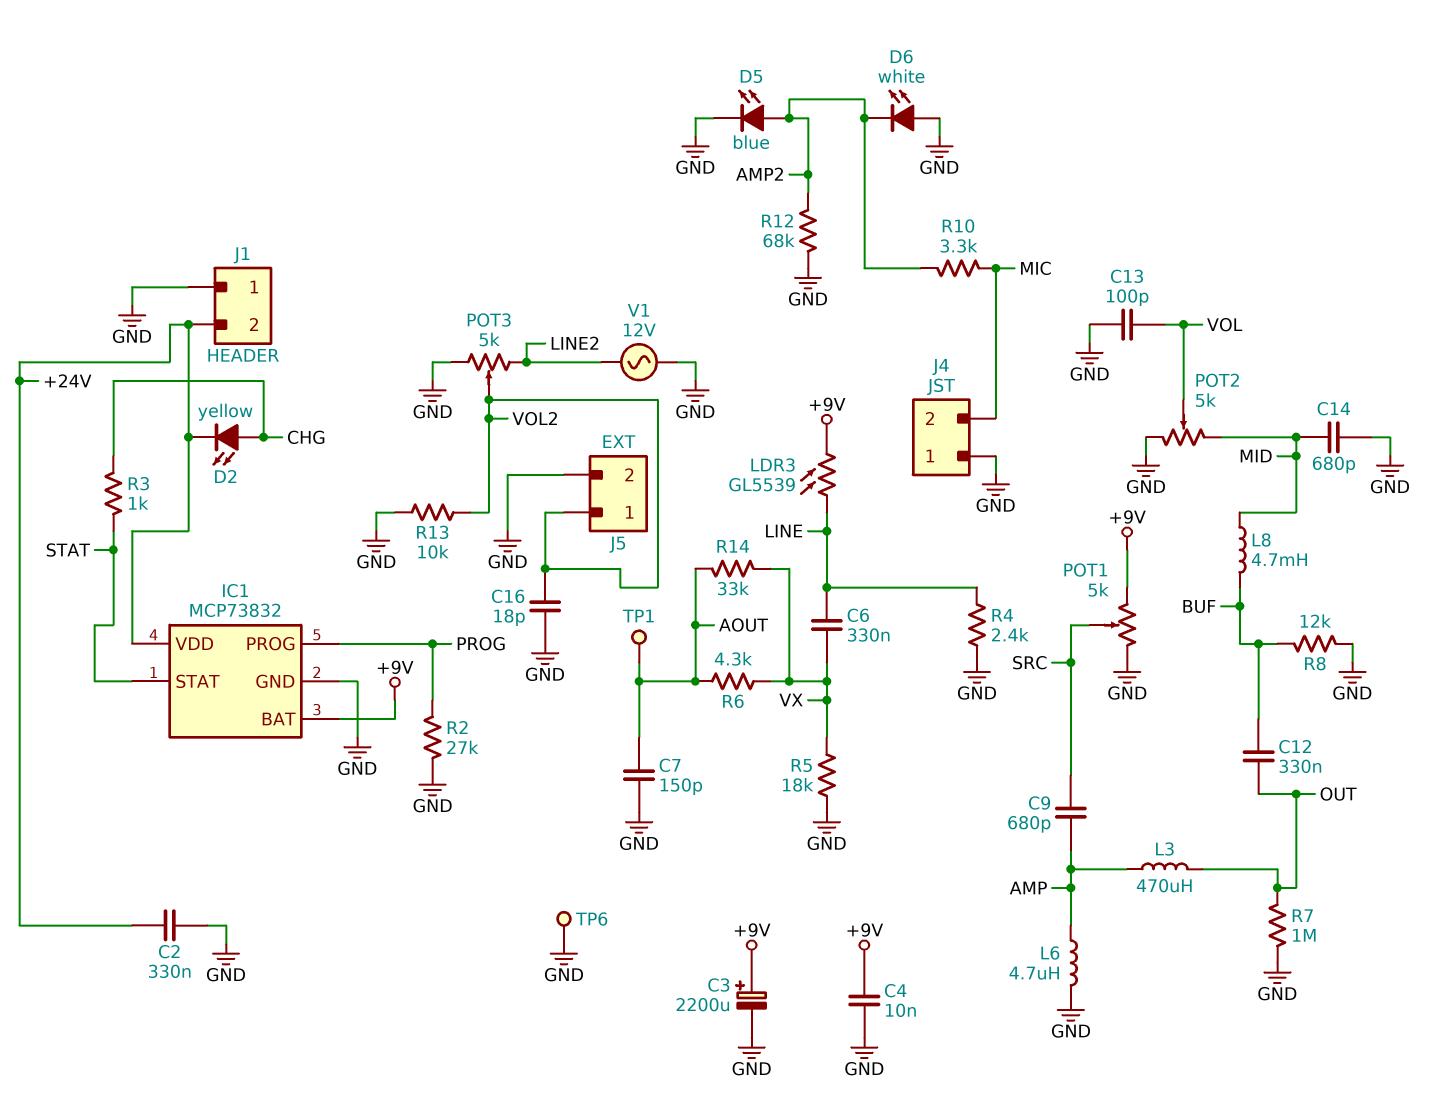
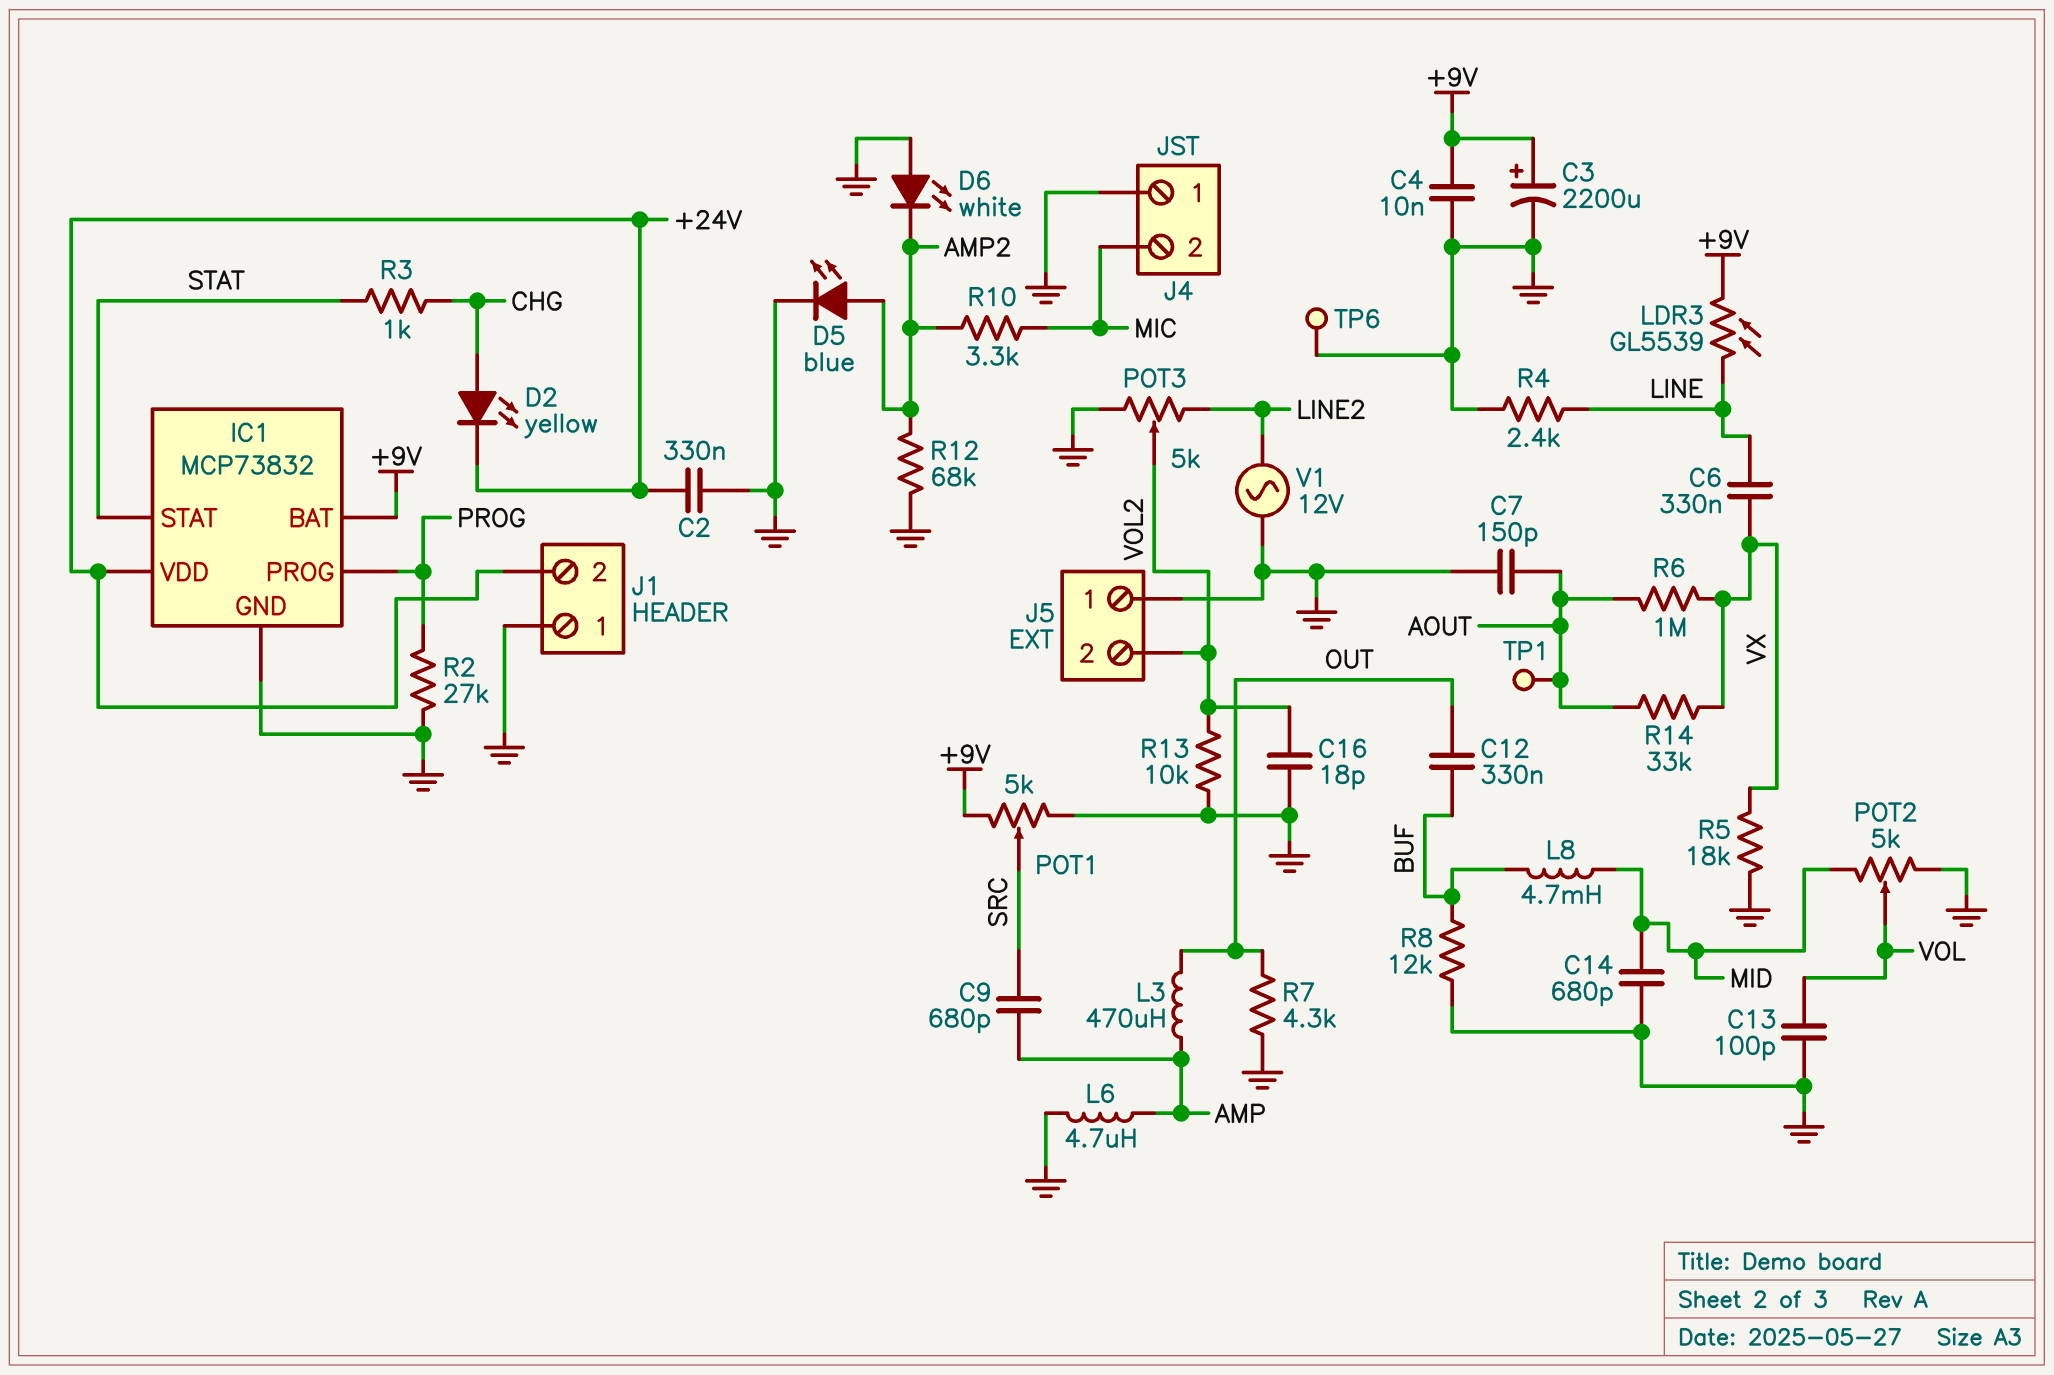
J5 pin 1: VOL2 -> GND
J5 pin 2: GND -> VOL2
R6: 4.3k (AOUT, VX) -> 1M (AOUT, VX)
R7: 1M (GND, OUT) -> 4.3k (GND, OUT)

